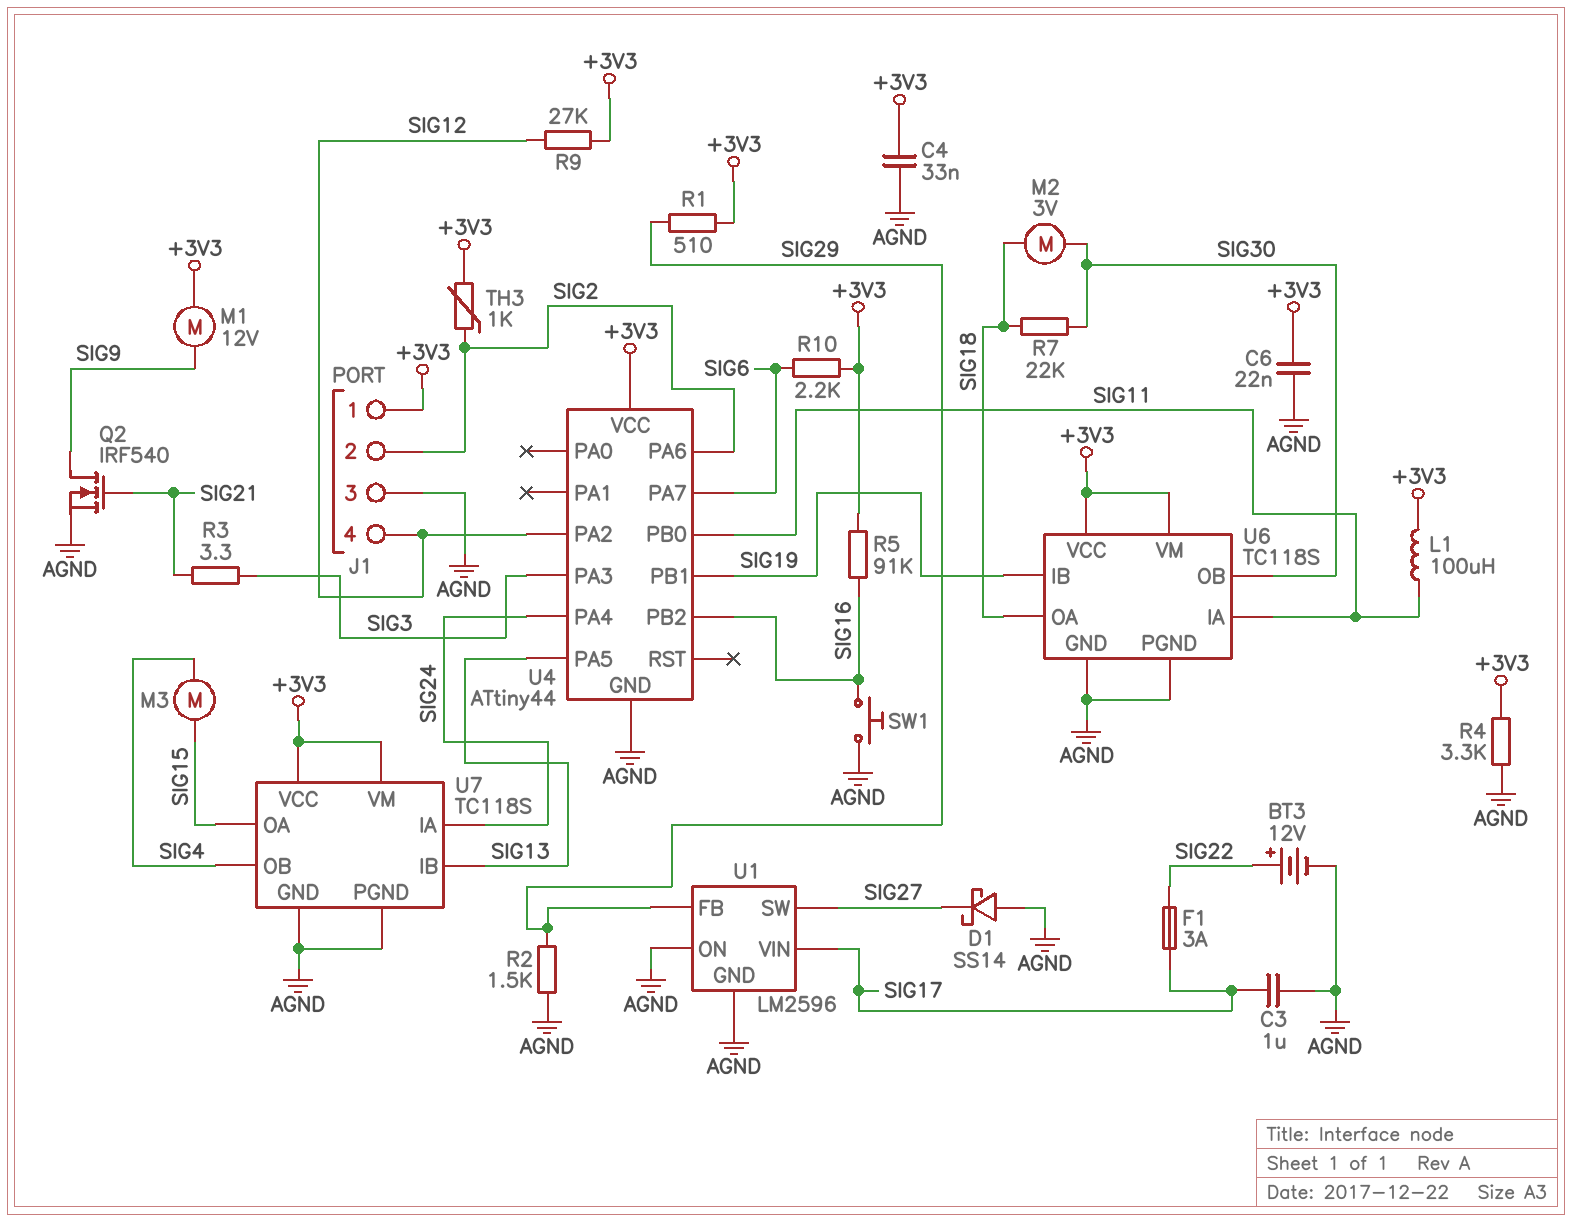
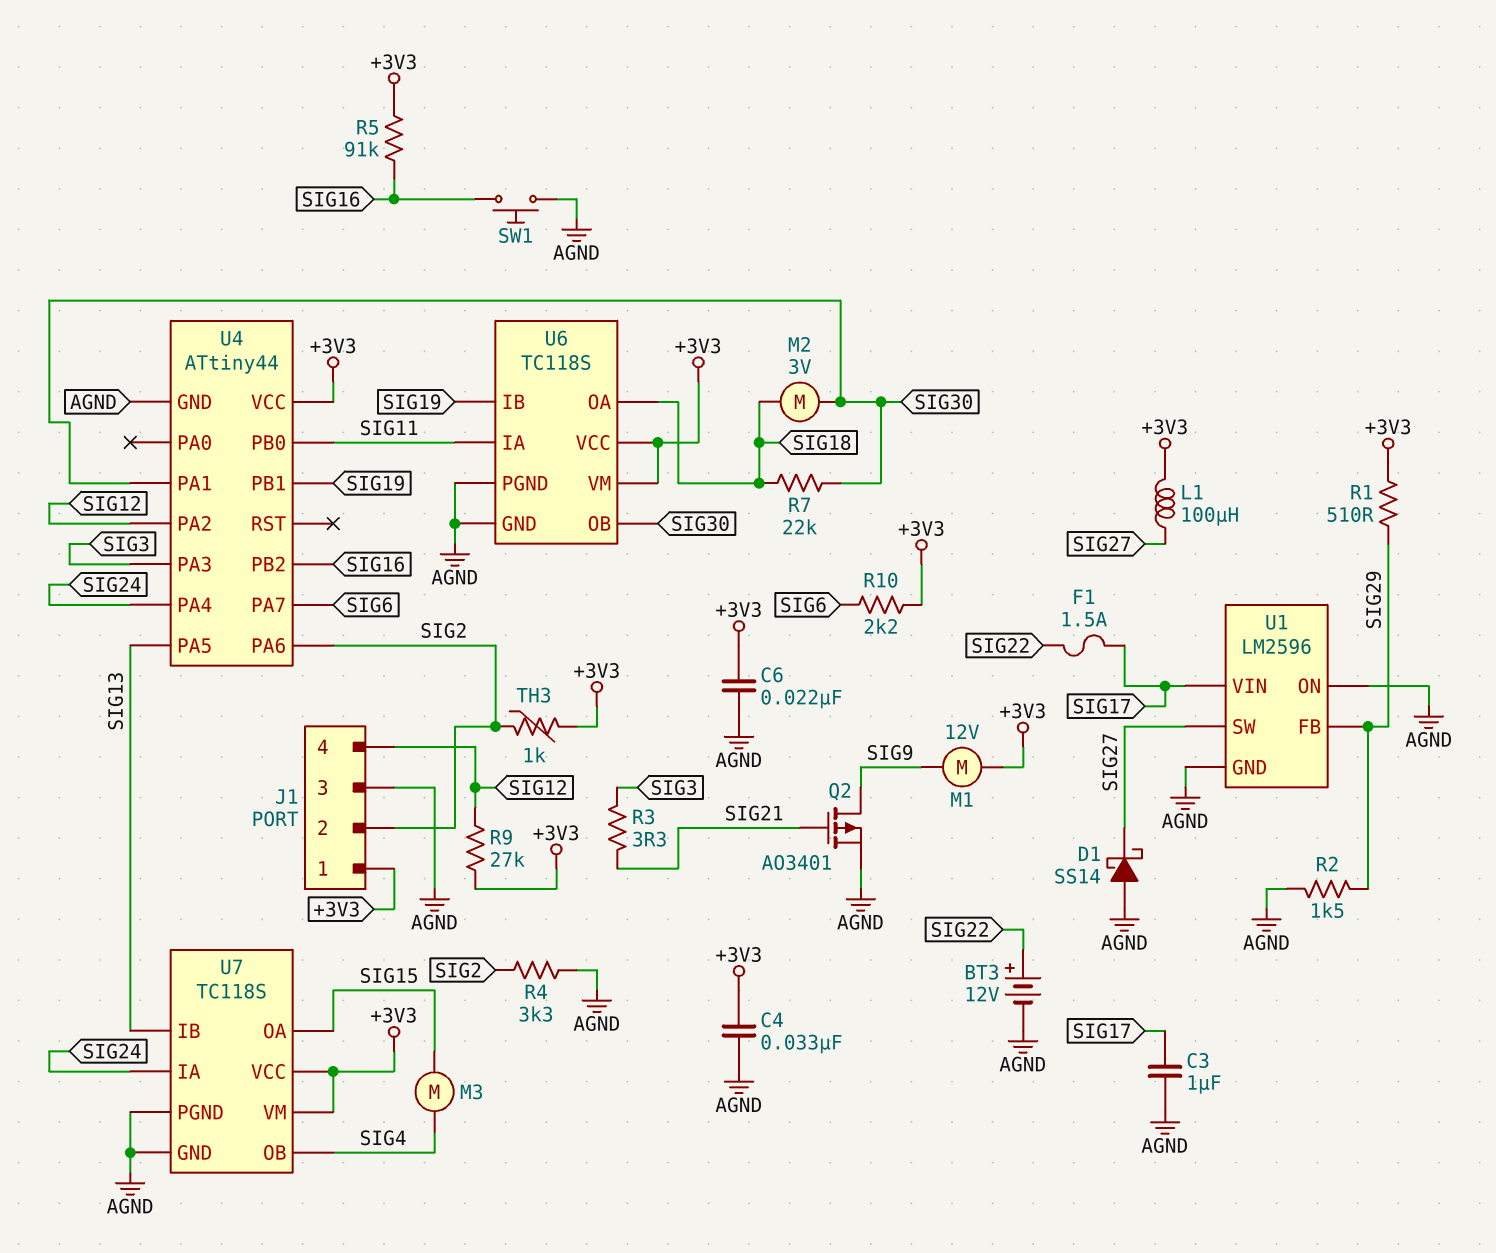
F1: 3A (SIG17, SIG22) -> 1.5A (SIG17, SIG22)
L1: 100uH (+3V3, SIG11) -> 100uH (+3V3, SIG27)
Q2: NMOS IRF540 (G SIG21, D SIG9, S AGND) -> PMOS AO3401 (G SIG21, D SIG9, S AGND)
R4: 3.3k (+3V3, AGND) -> 3.3k (AGND, SIG2)
U4 pin PA1: none -> SIG30

